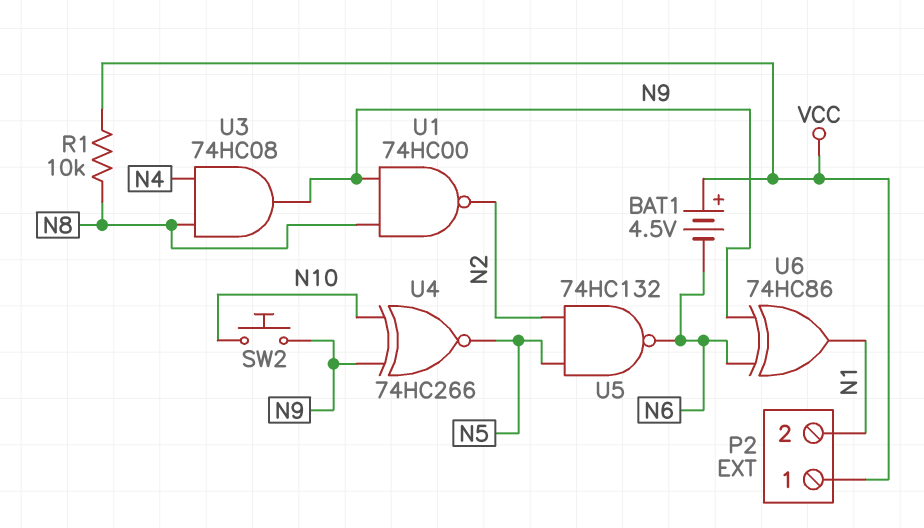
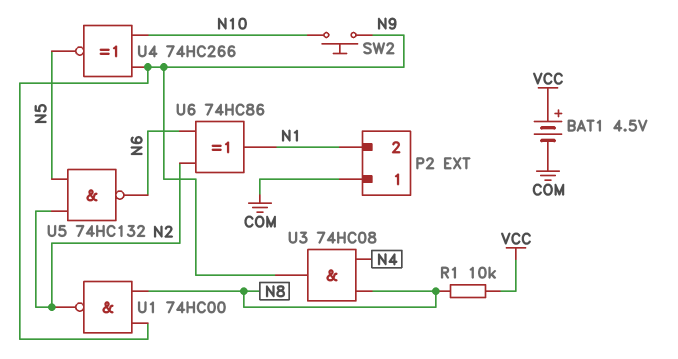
BAT1: 4.5V (plus VCC, minus N6) -> 4.5V (plus VCC, minus COM)
P2 pin 1: VCC -> COM
U6: XOR 74HC86 (in N6, in N9, out N1) -> XOR 74HC86 (in N2, in N6, out N1)

